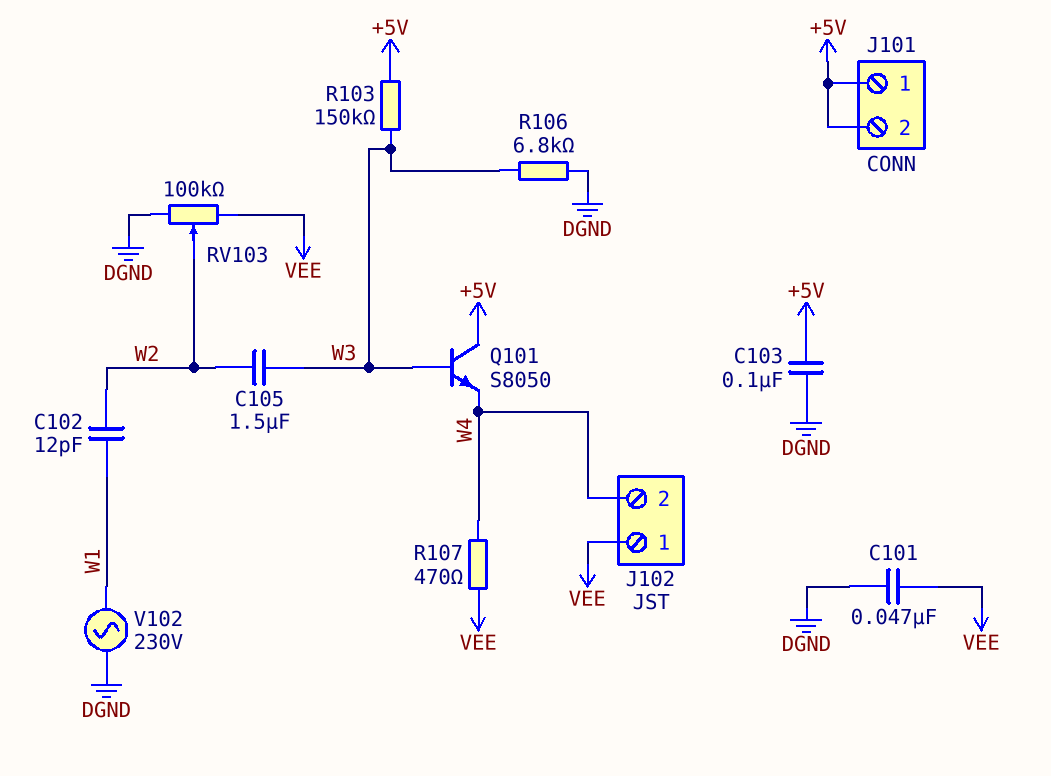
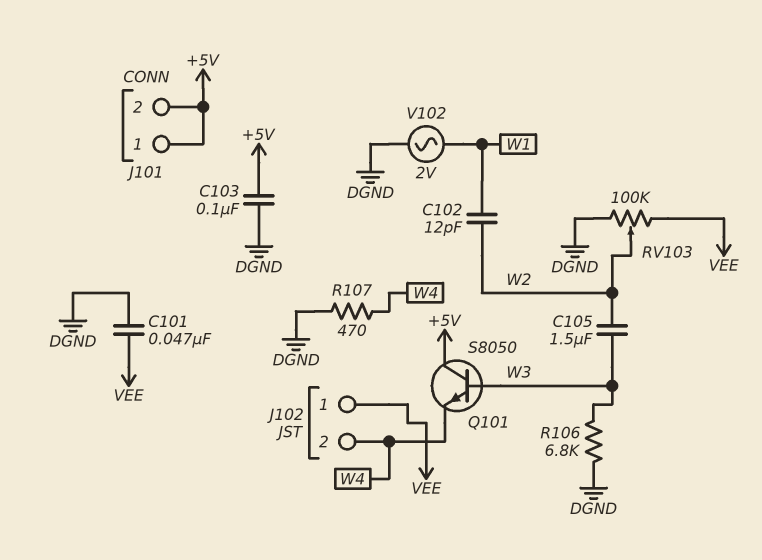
R103: 150k (+5V, W3) -> none
R107: 470 (VEE, W4) -> 470 (DGND, W4)
V102: AC 230V (DGND, W1) -> AC 2V (DGND, W1)

